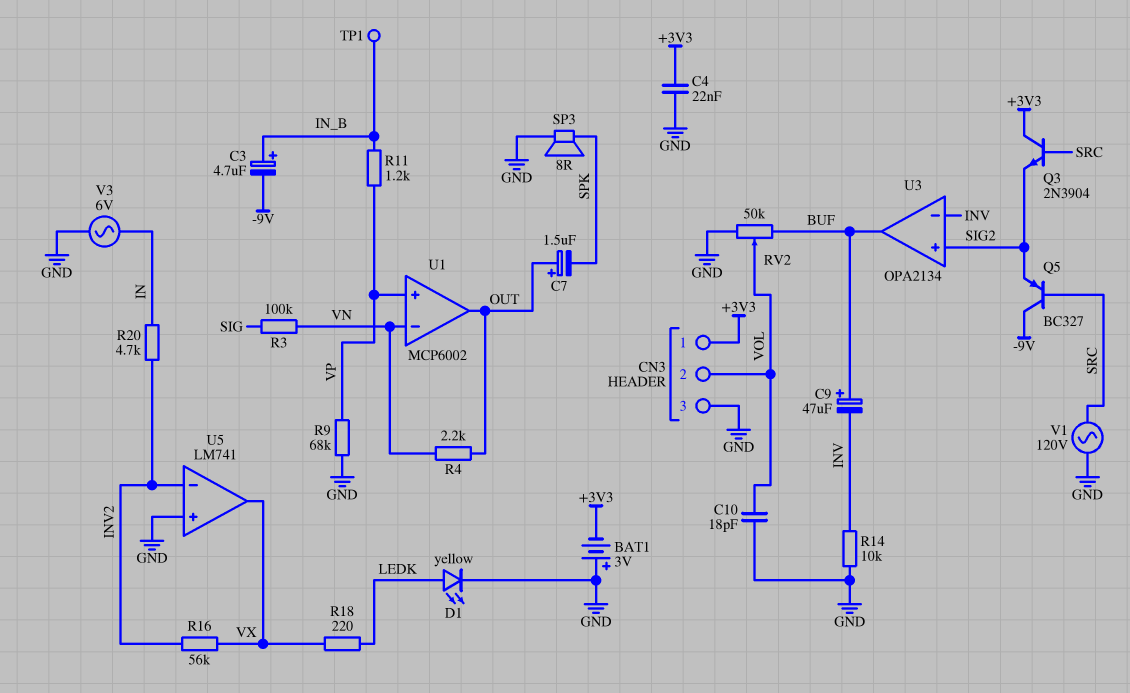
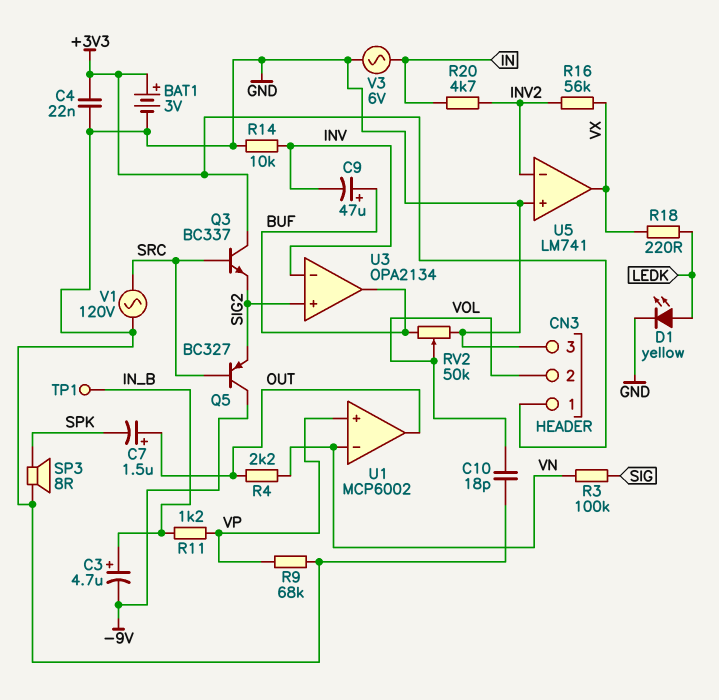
BAT1: 3V (plus GND, minus +3V3) -> 3V (plus +3V3, minus GND)
Q3: NPN 2N3904 (B SRC, C +3V3, E SIG2) -> NPN BC337 (B SRC, C +3V3, E SIG2)

